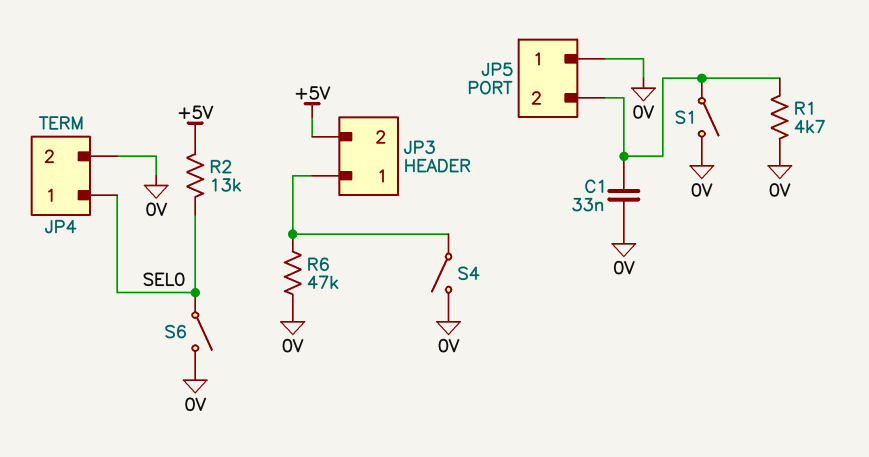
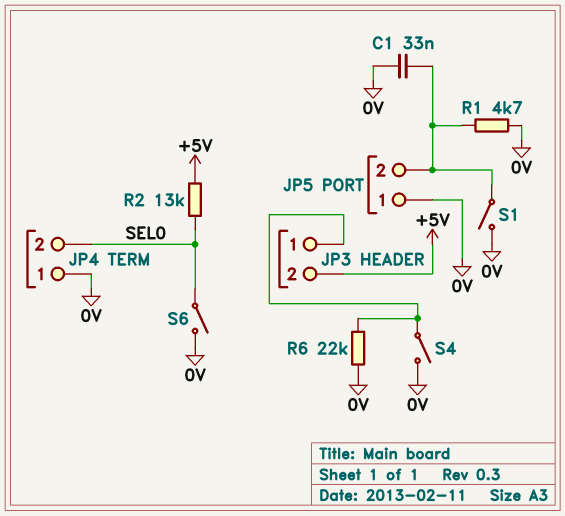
JP4 pin 1: SEL0 -> 0V
JP4 pin 2: 0V -> SEL0
R6: 47k (0V, JP3/1) -> 22k (0V, JP3/1)

